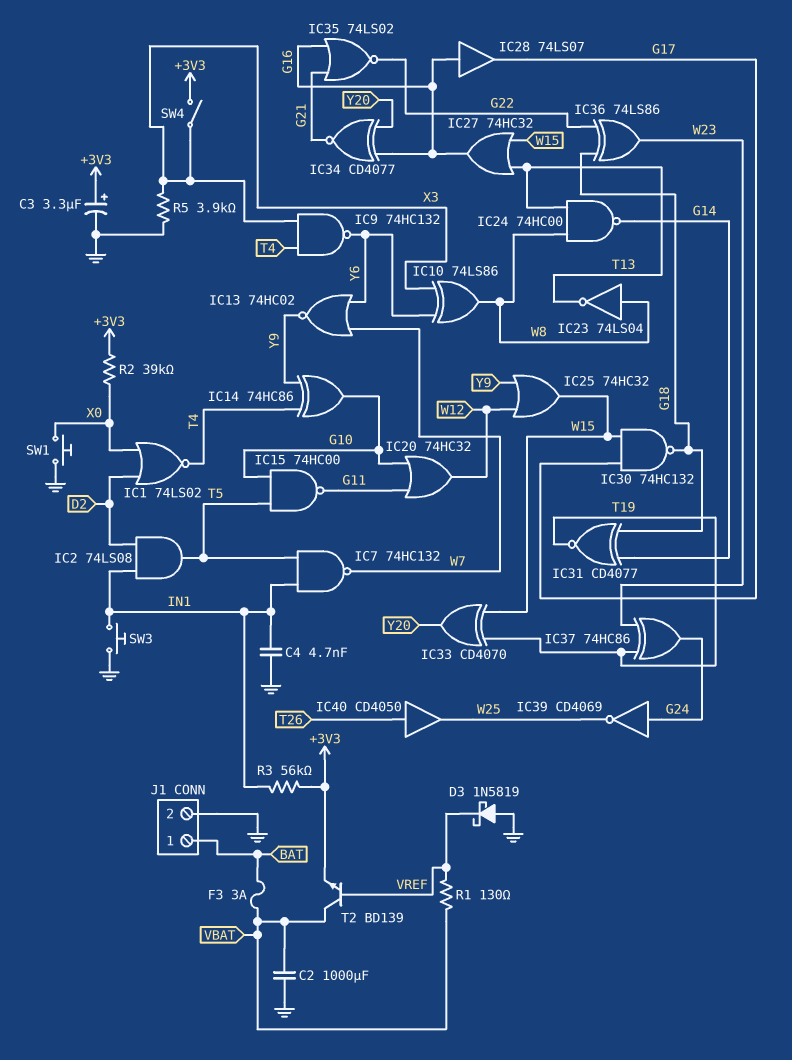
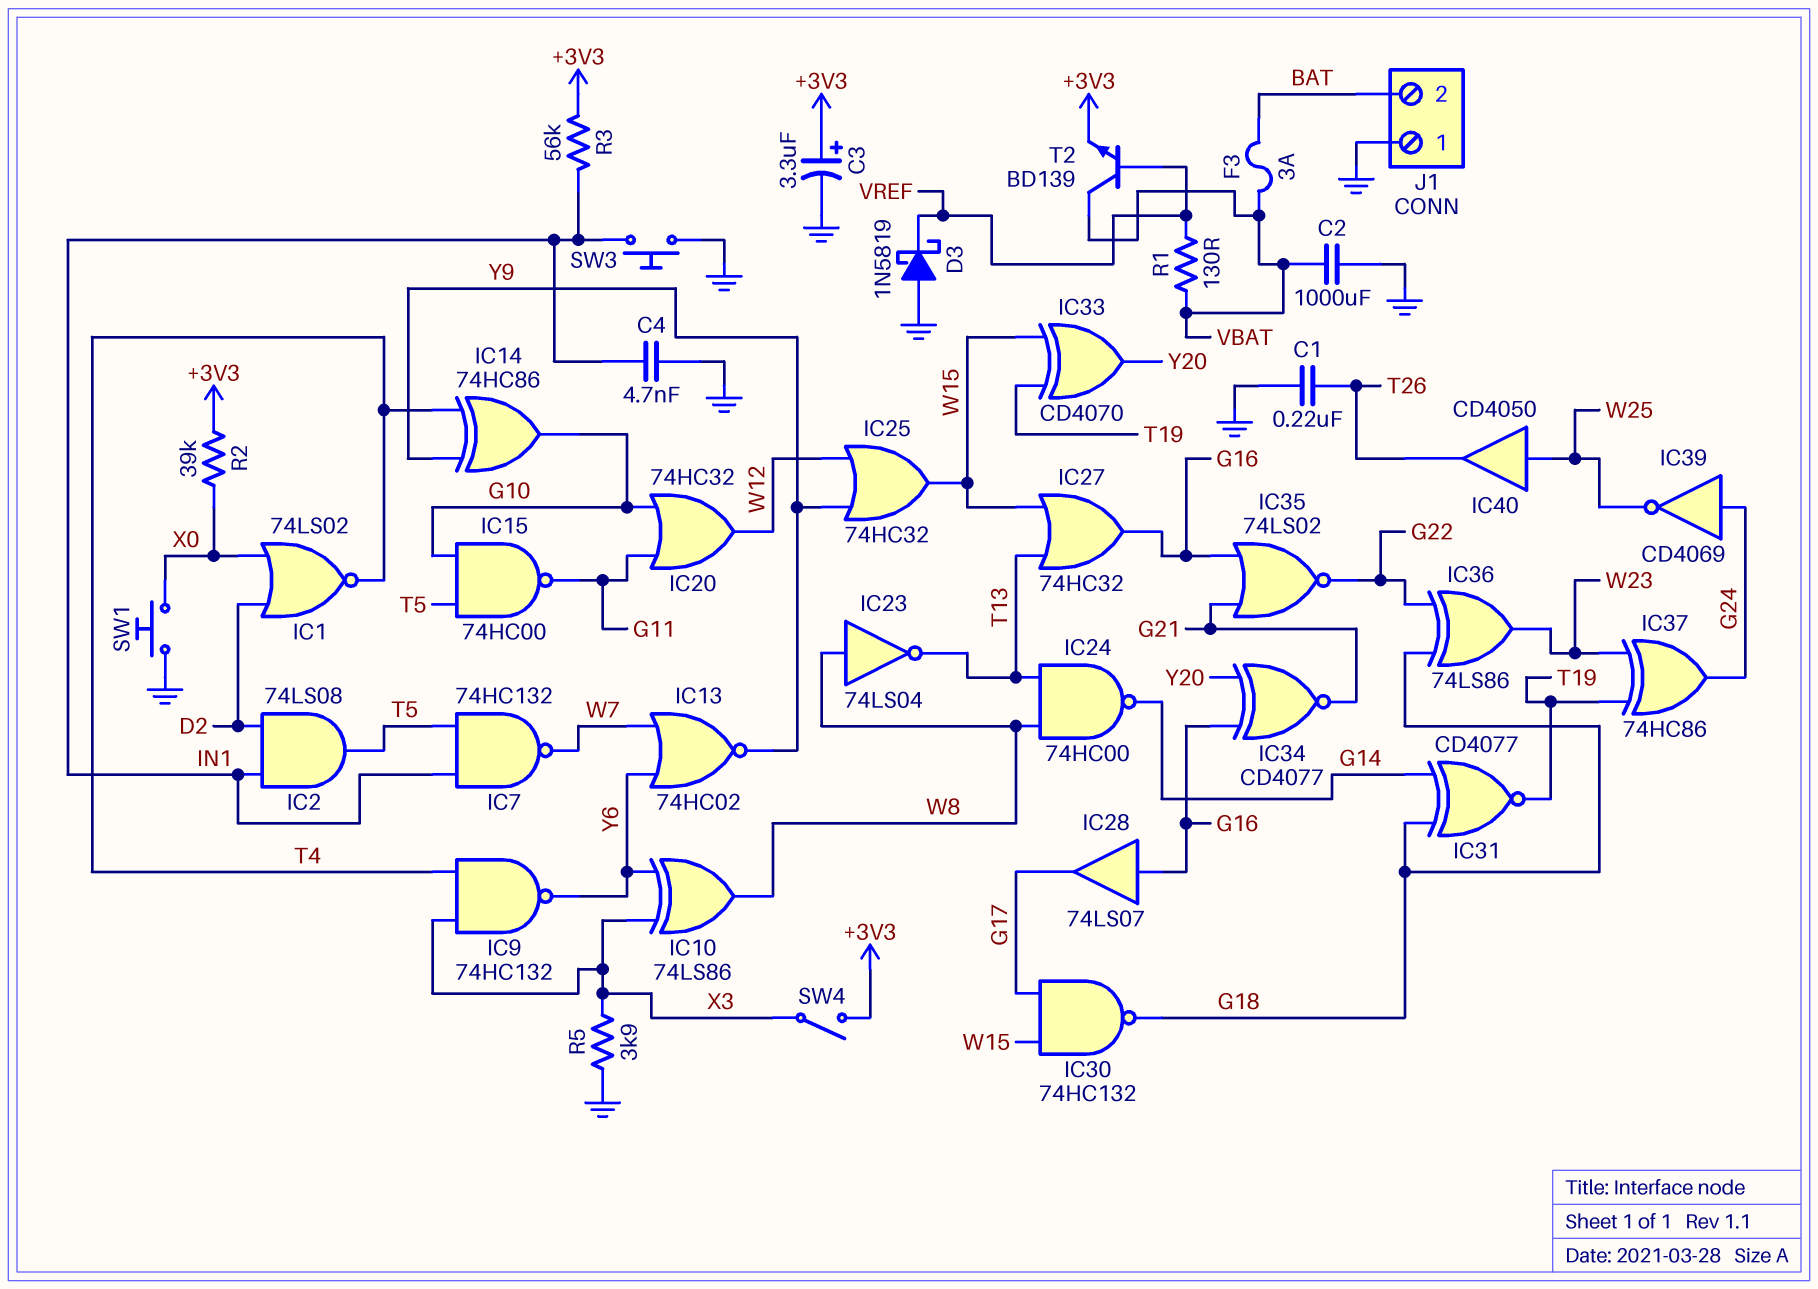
C1: none -> 220nF (GND, T26)
IC40: buffer CD4050 (in T26, out W25) -> buffer CD4050 (in W25, out T26)
J1 pin 1: BAT -> GND
J1 pin 2: GND -> BAT

